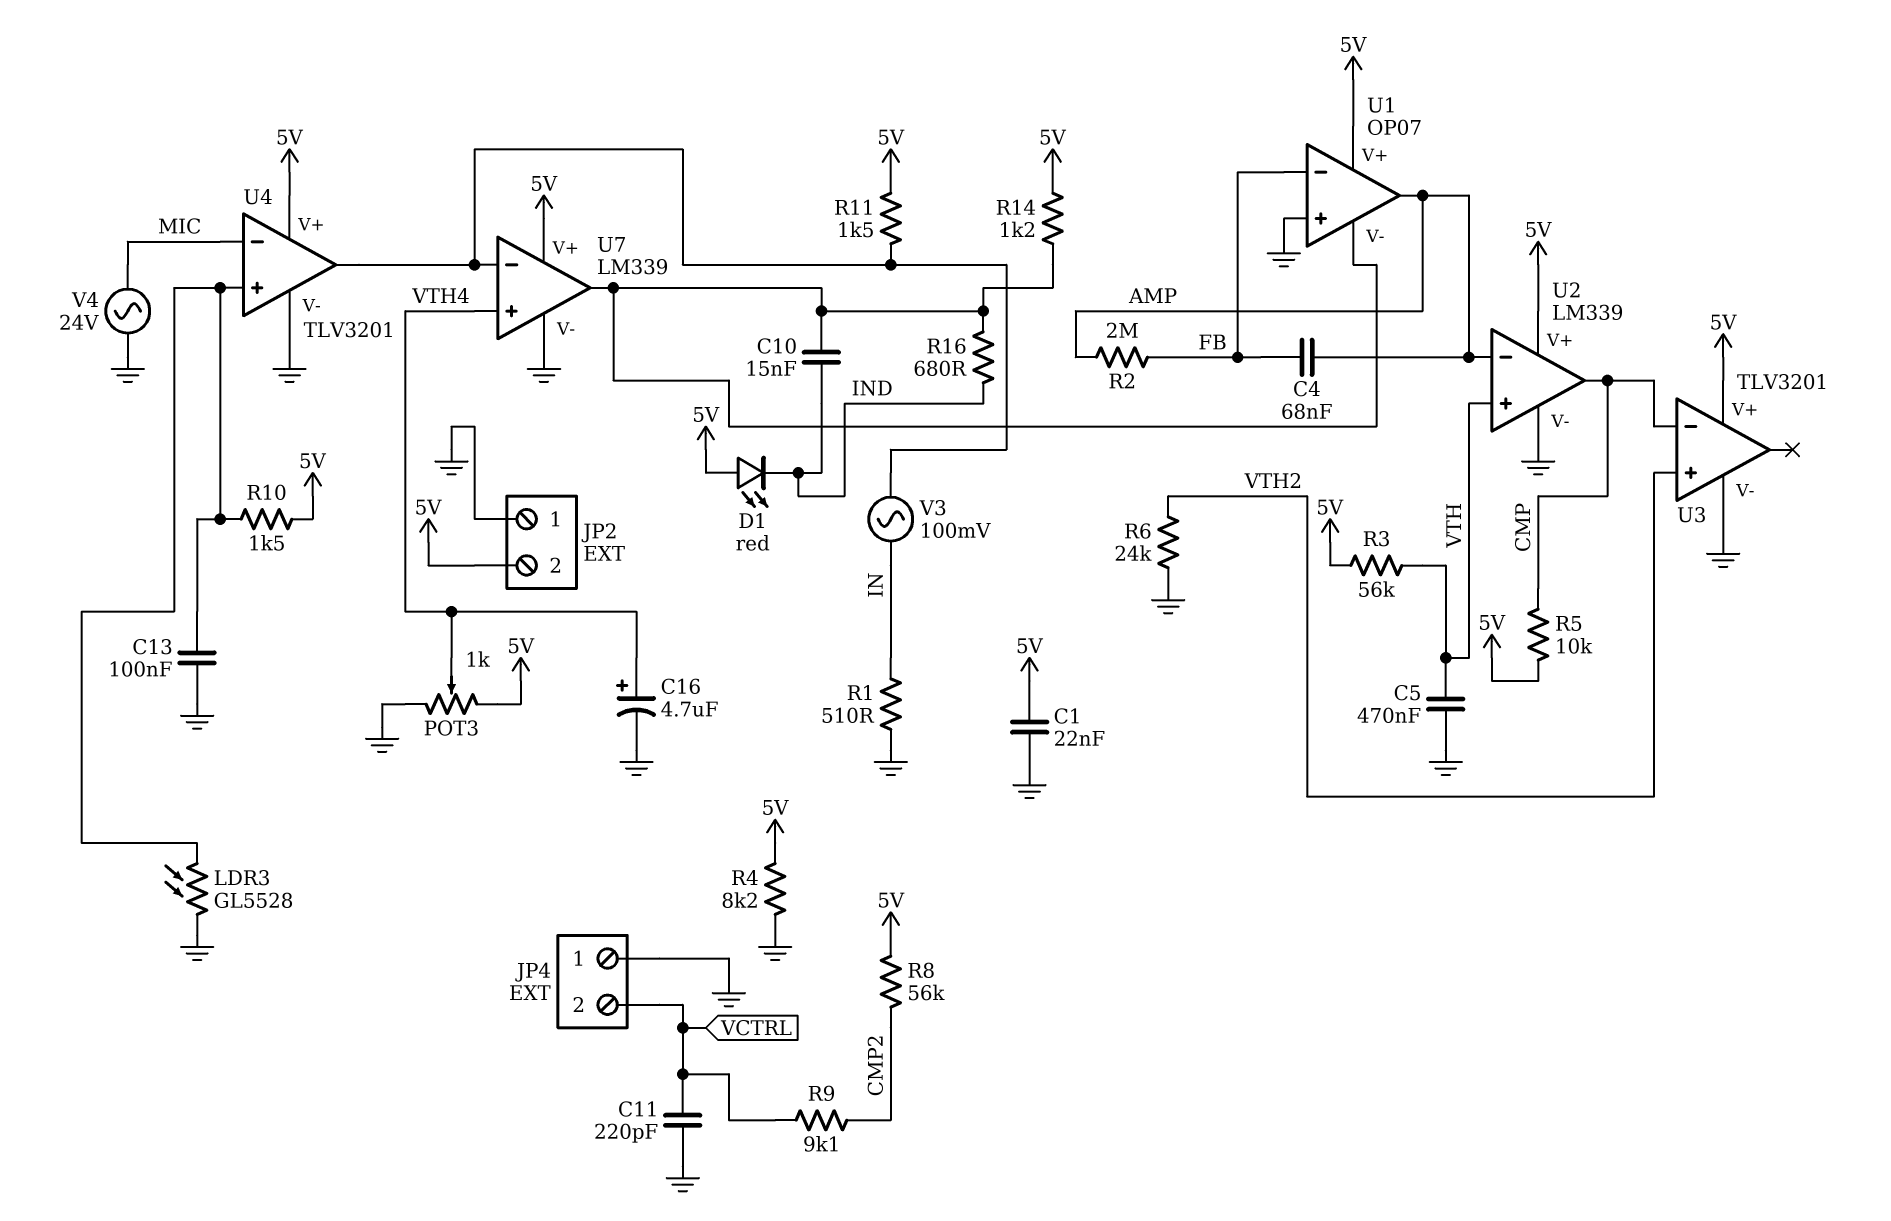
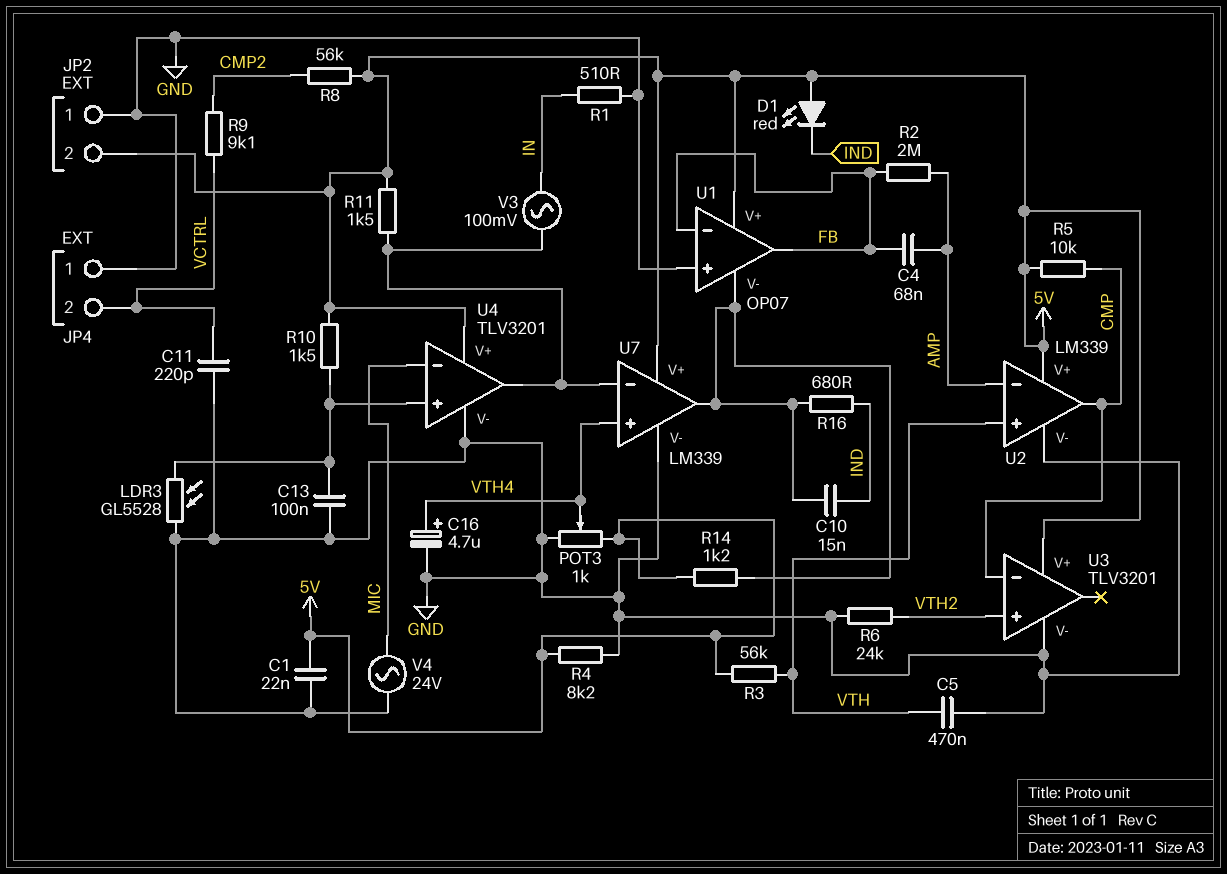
U1 pin out: AMP -> FB

